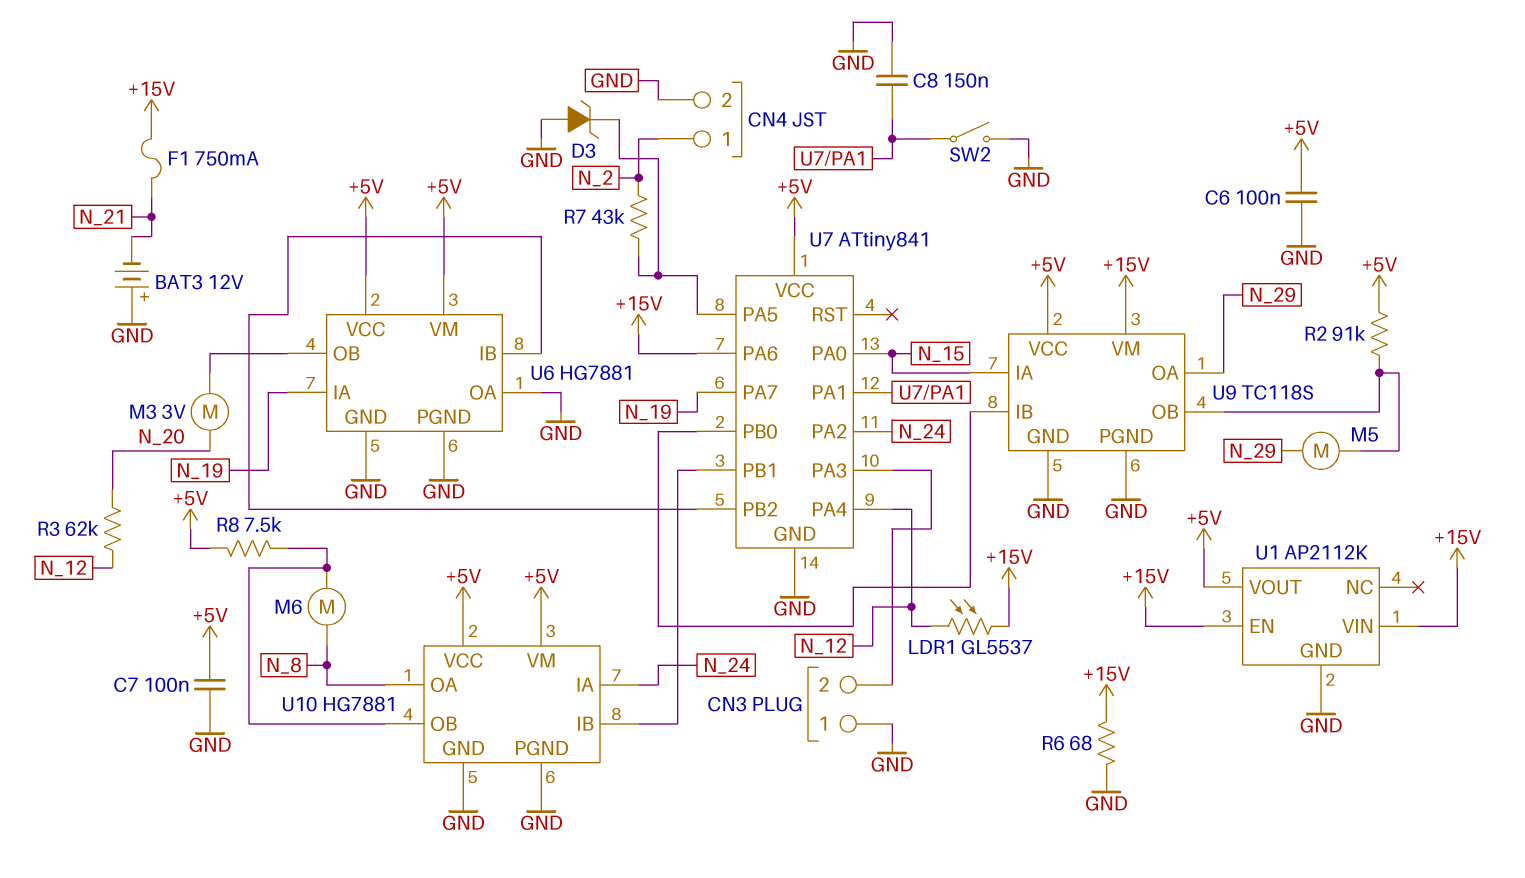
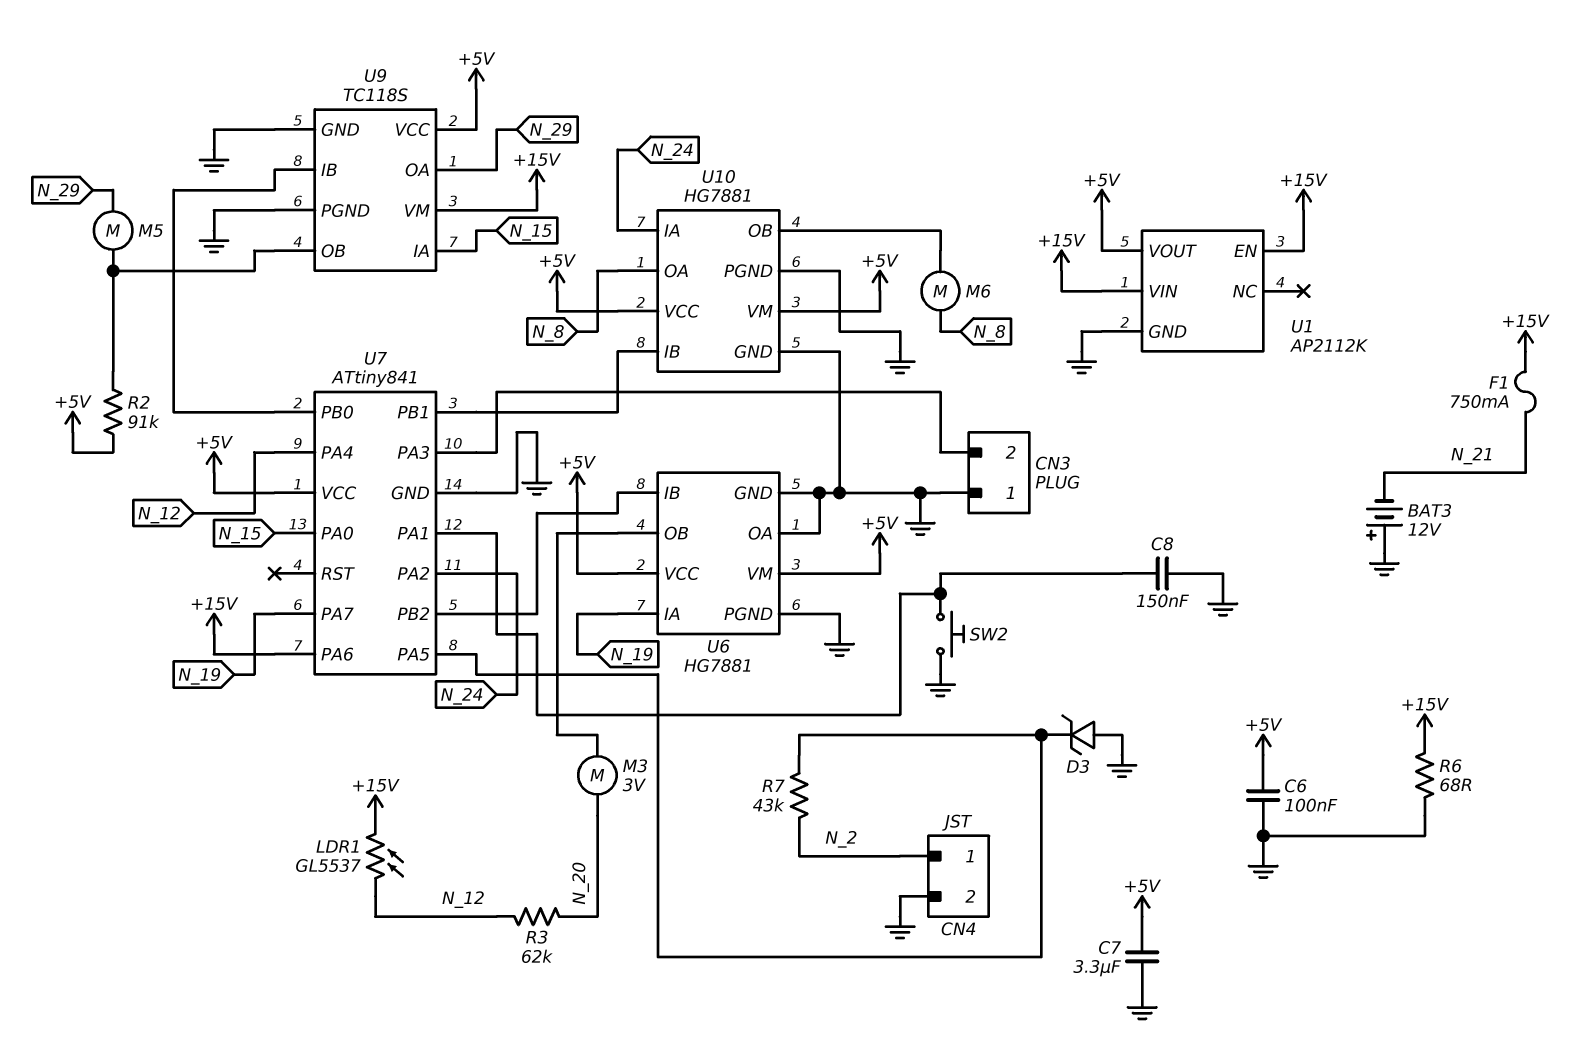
C7: 100nF (+5V, GND) -> 3.3uF (+5V, GND)
R8: 7.5k (+5V, U10/OB) -> none
SW2: switch (GND, U7/PA1) -> button (GND, U7/PA1)

